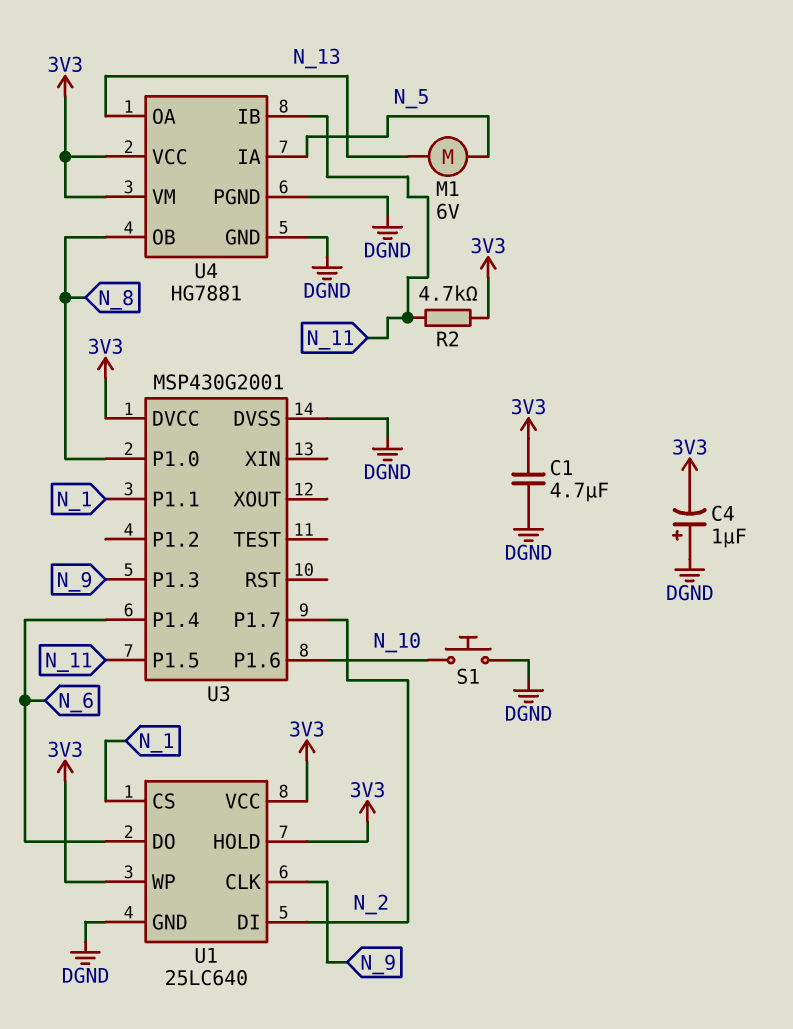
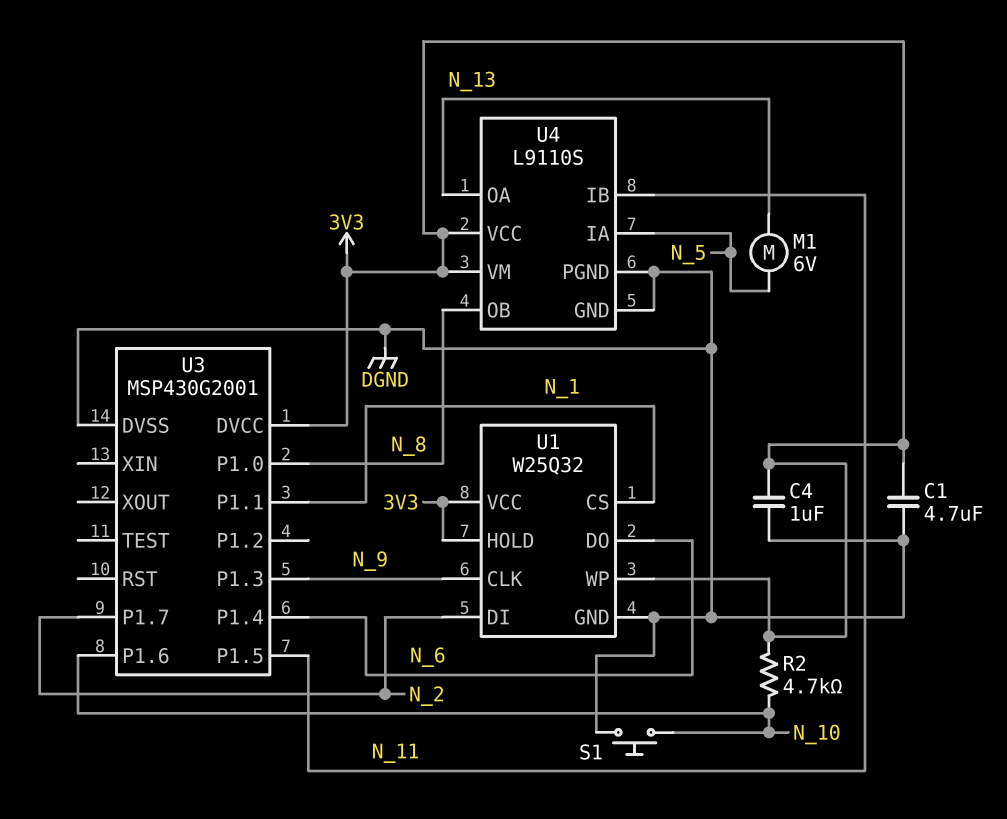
C4: 1uF (plus DGND, minus 3V3) -> 1uF (3V3, DGND)
R2: 4.7k (3V3, N_11) -> 4.7k (3V3, N_10)
U1: 25LC640 -> W25Q32
U4: HG7881 -> L9110S

